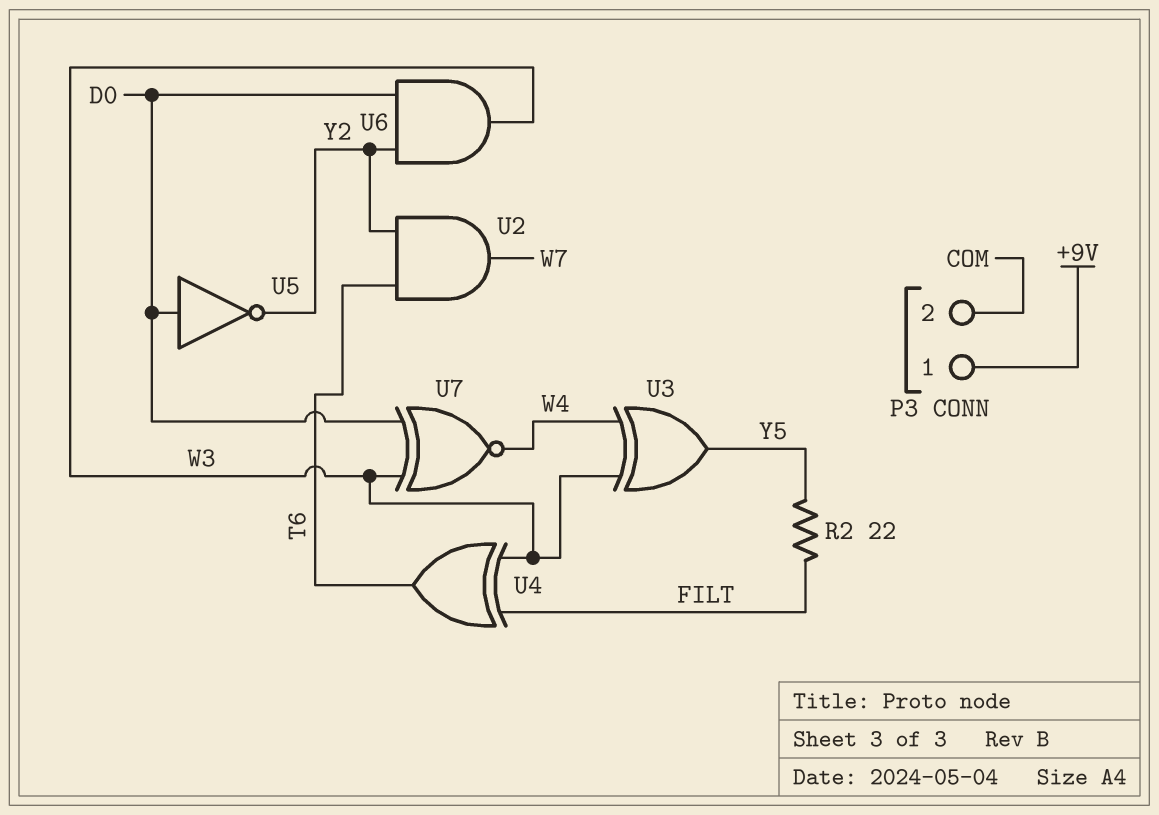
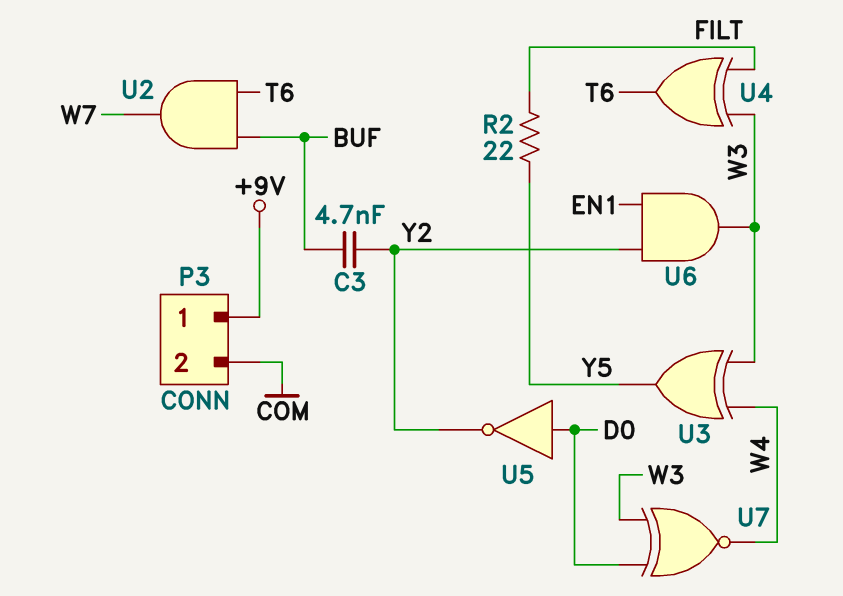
C3: none -> 4.7nF (BUF, Y2)
U2: AND (in T6, in Y2, out W7) -> AND (in BUF, in T6, out W7)
U6: AND (in D0, in Y2, out W3) -> AND (in EN1, in Y2, out W3)

